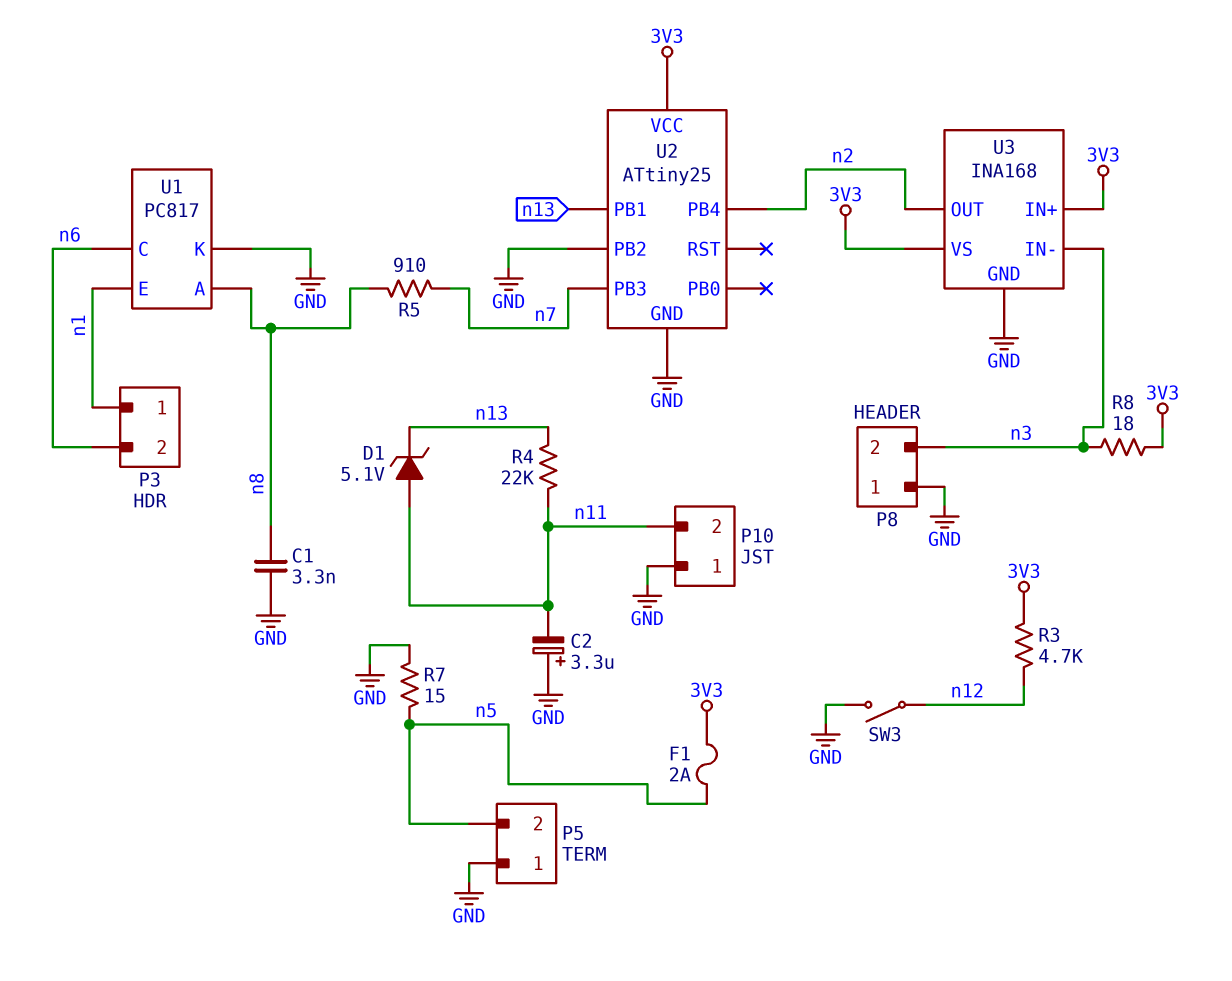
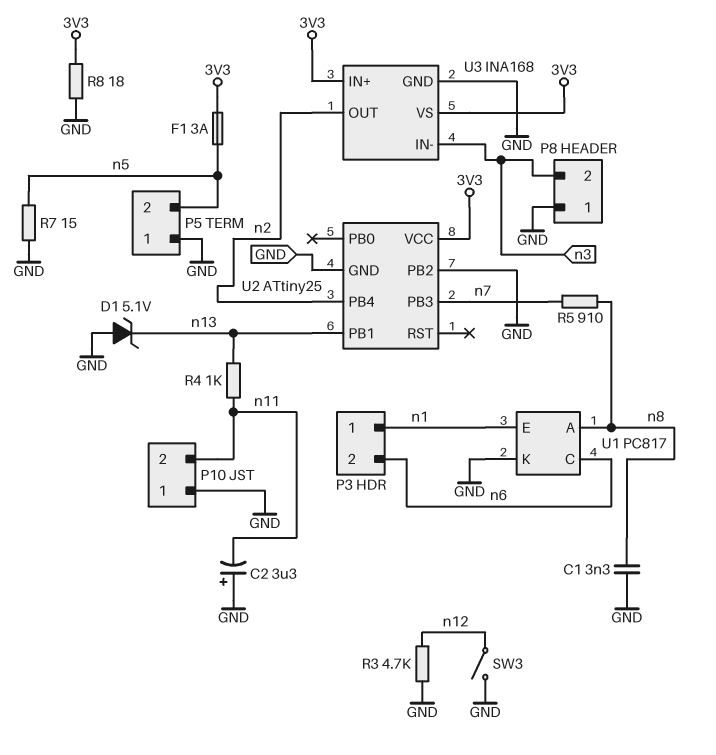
D1: zener 5.1V (A n11, K n13) -> zener 5.1V (A GND, K n13)
F1: 2A (3V3, n5) -> 3A (3V3, n5)
R3: 4.7k (3V3, n12) -> 4.7k (GND, n12)
R4: 22k (n11, n13) -> 1k (n11, n13)
R8: 18 (3V3, n3) -> 18 (3V3, GND)

